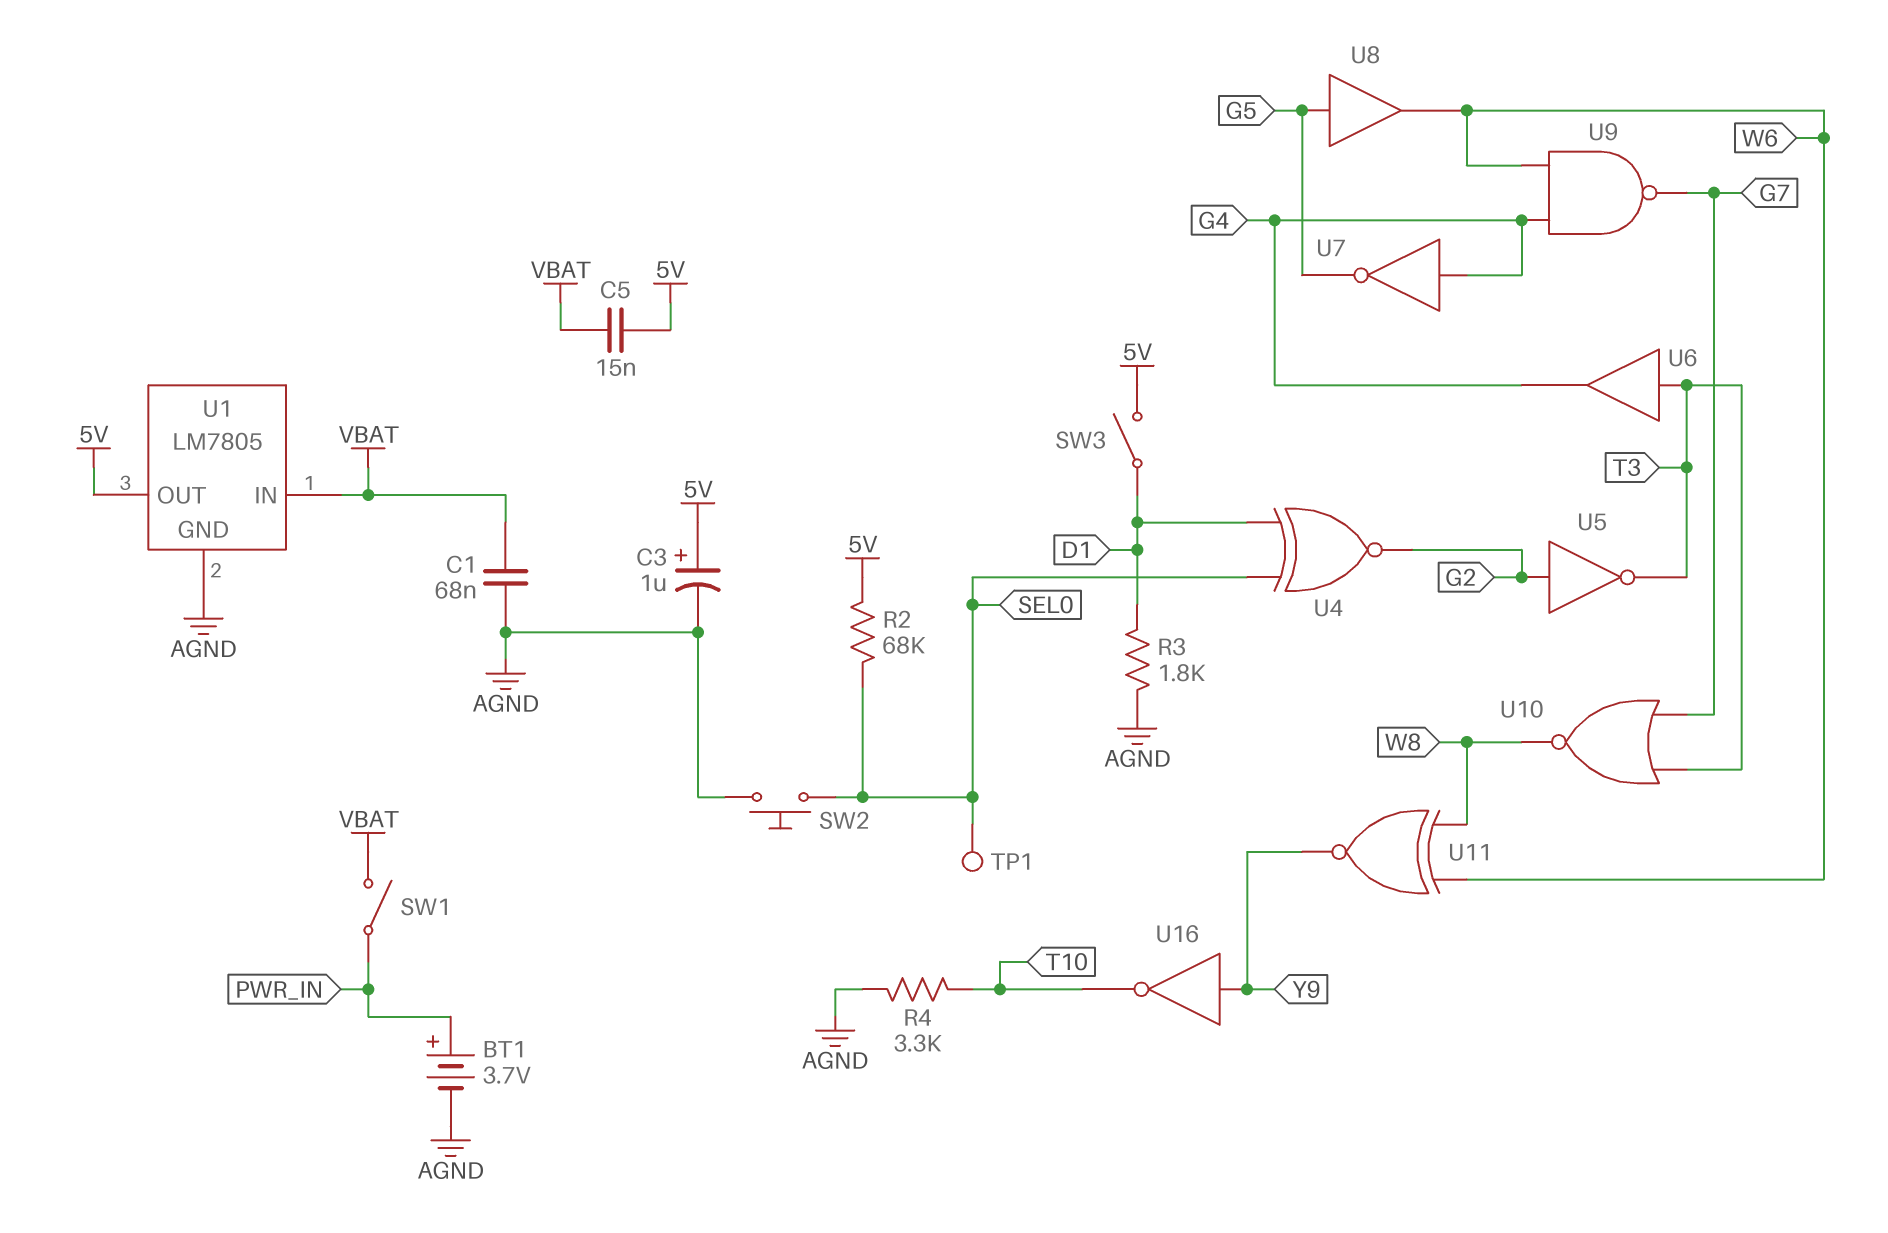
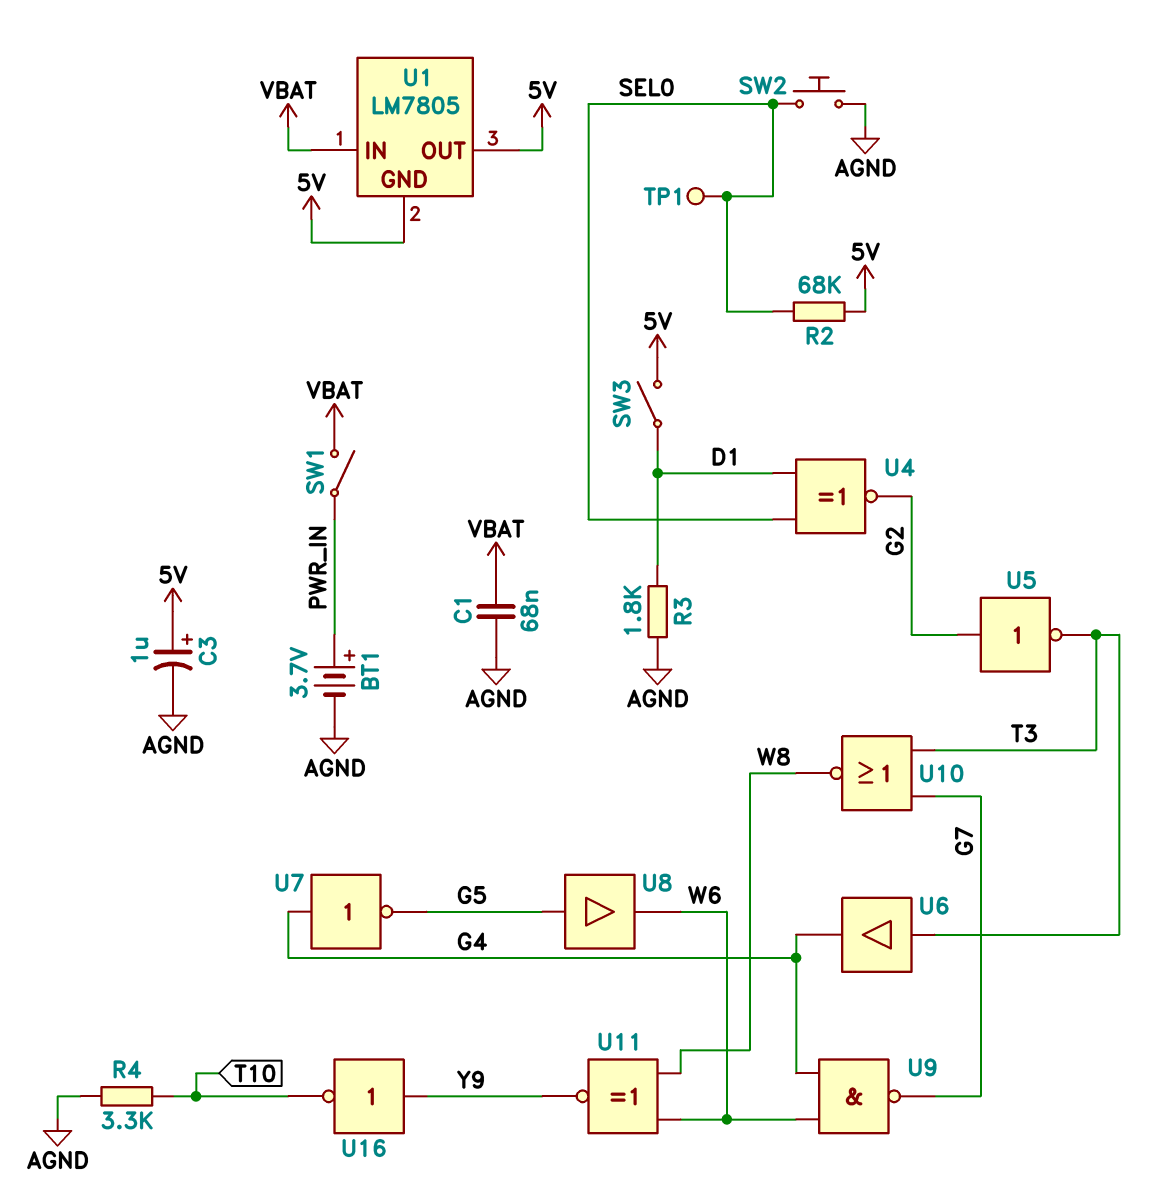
C5: 15nF (5V, VBAT) -> none
U1 pin GND: AGND -> 5V

